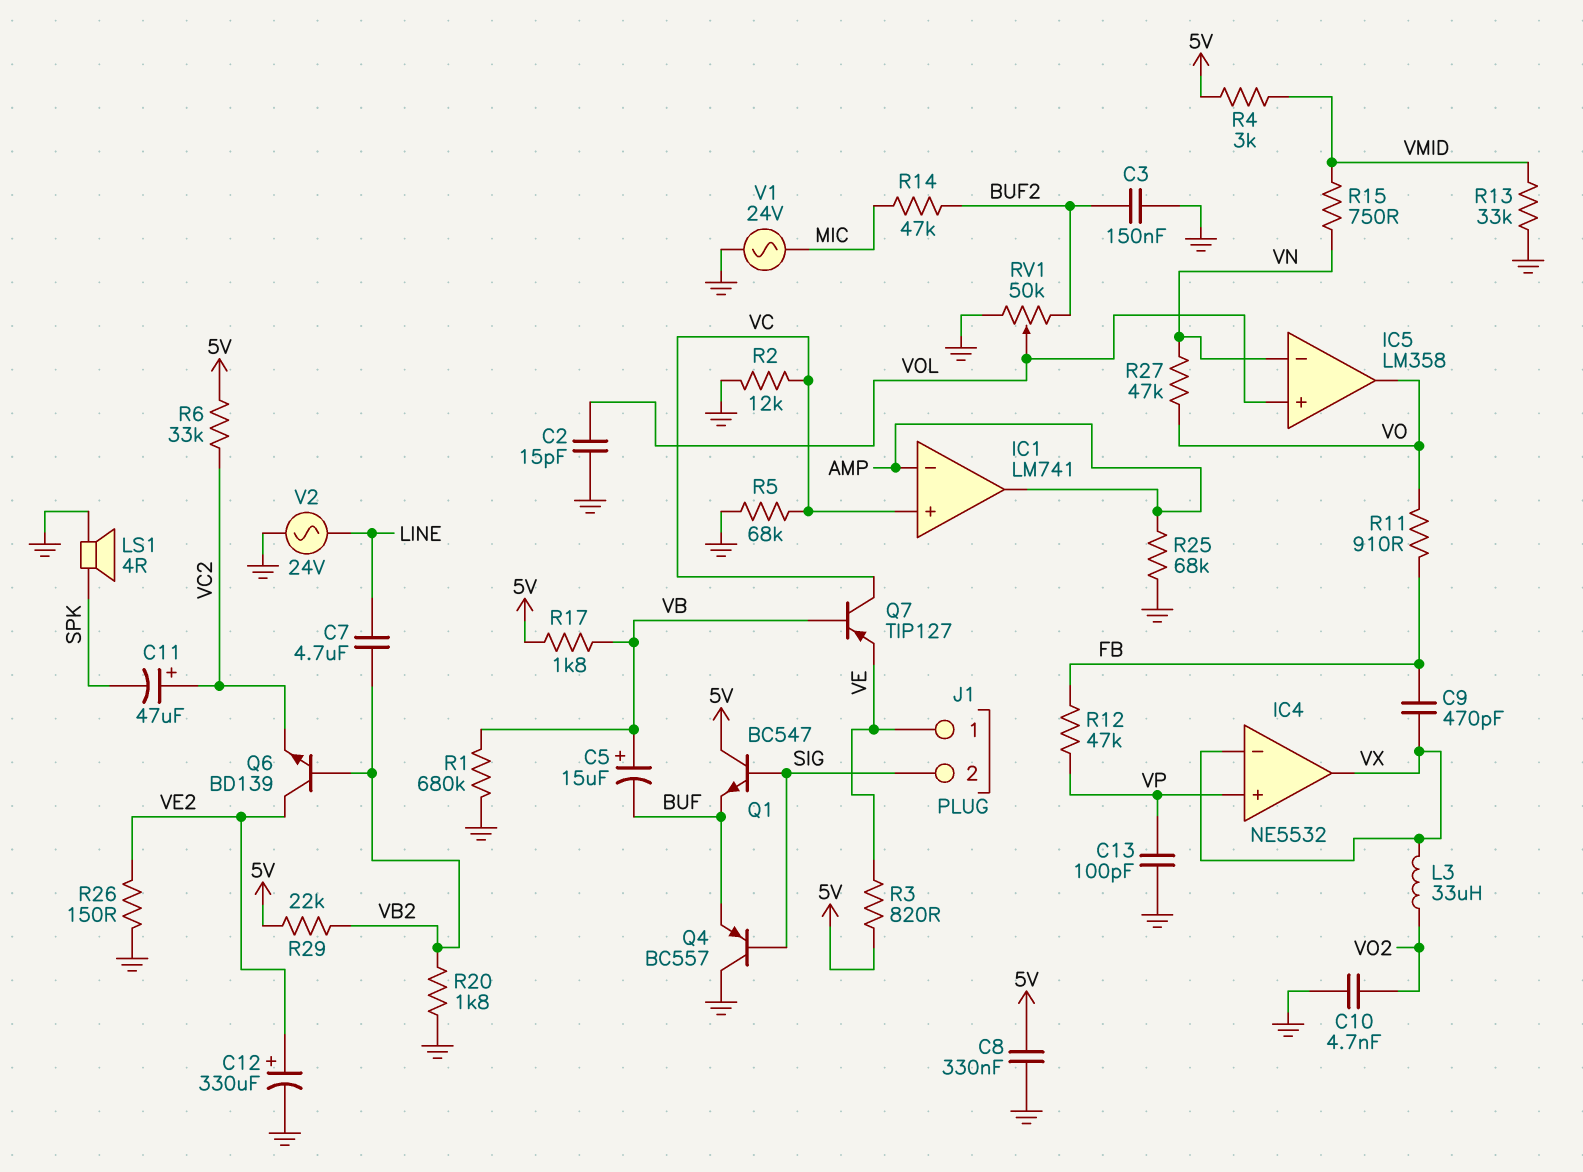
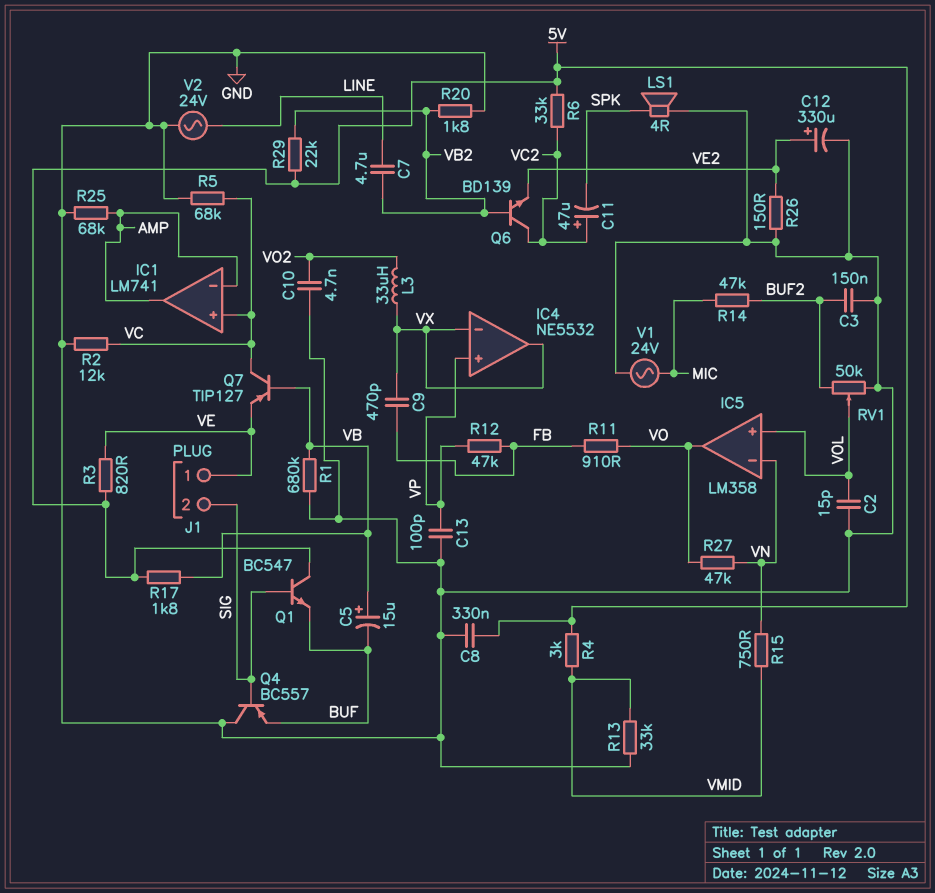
Q6: NPN BD139 (B VB2, C VE2, E VC2) -> NPN BD139 (B VB2, C VC2, E VE2)

